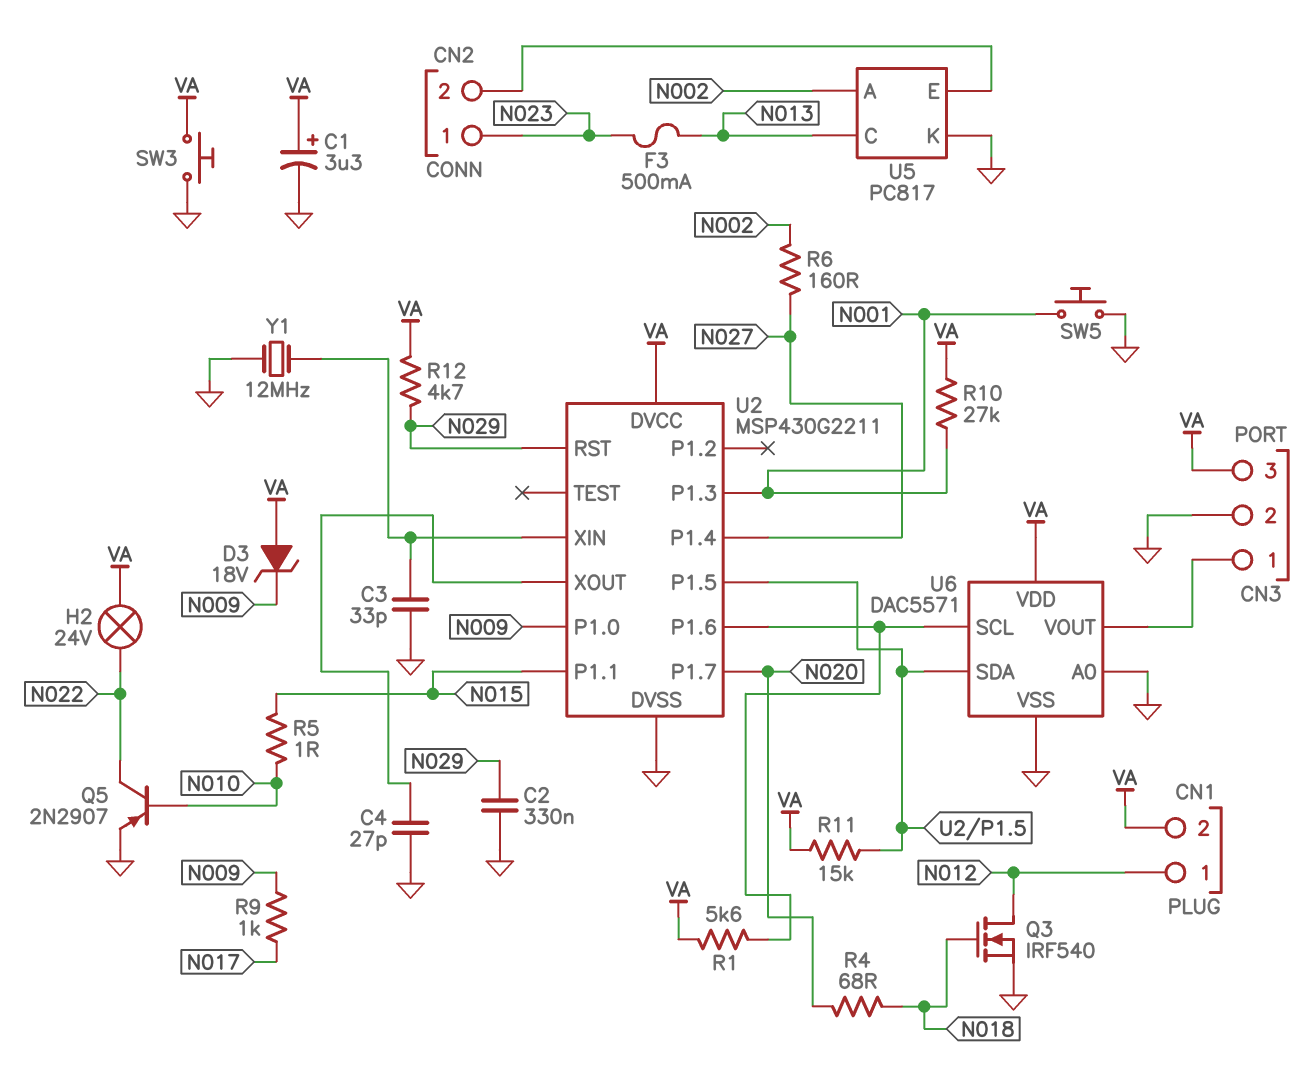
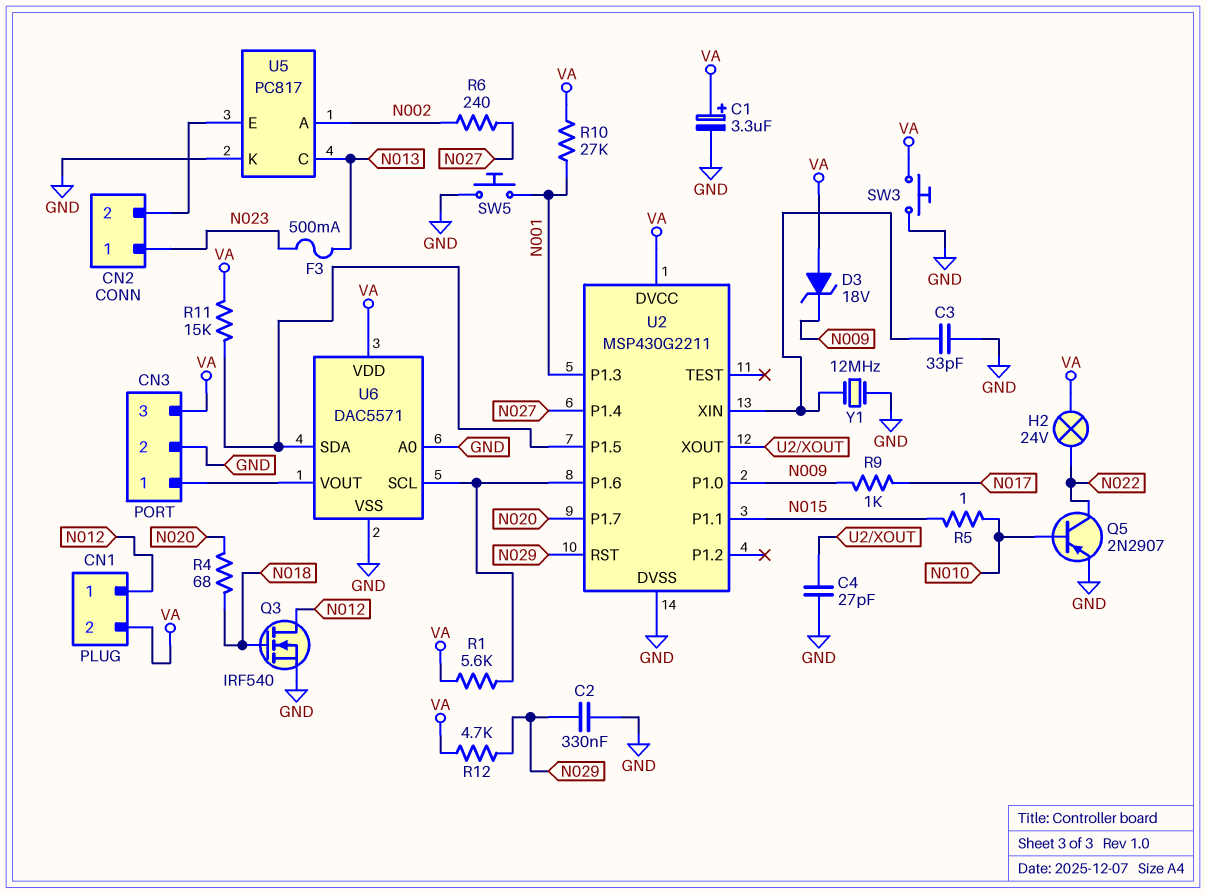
R6: 160 (N002, N027) -> 240 (N002, N027)

